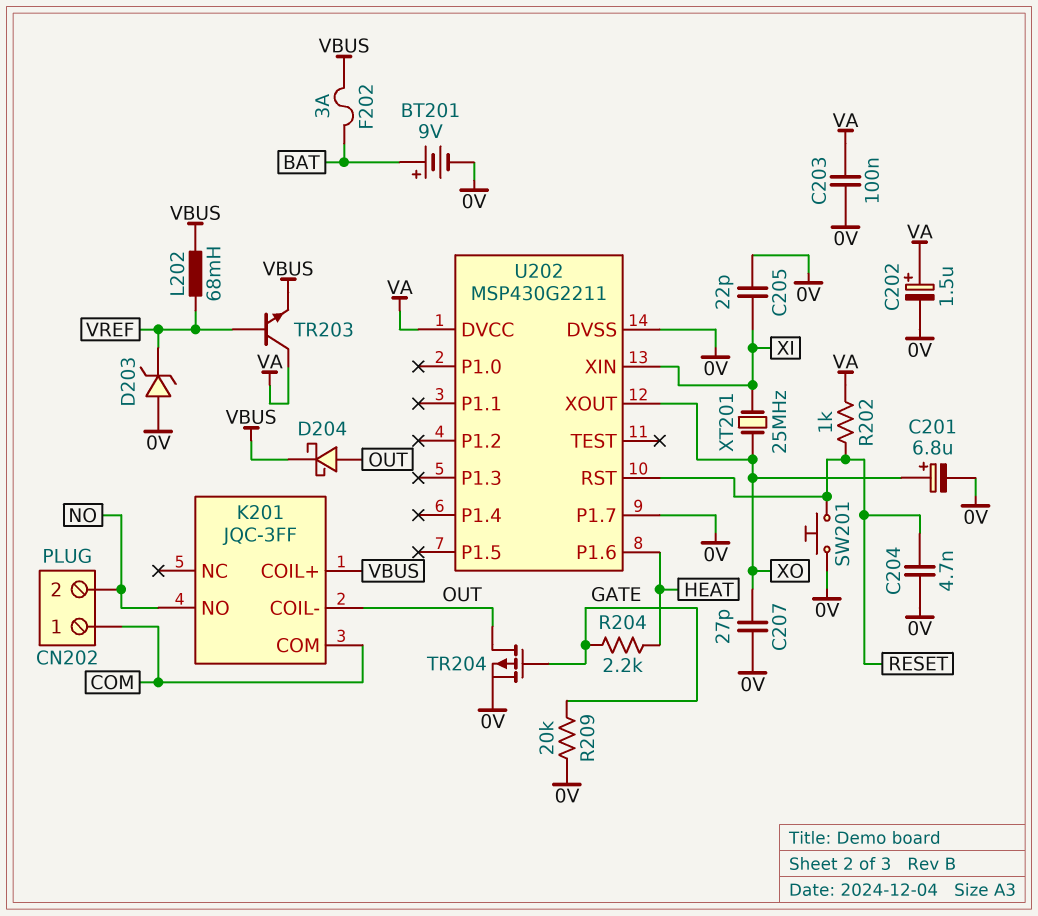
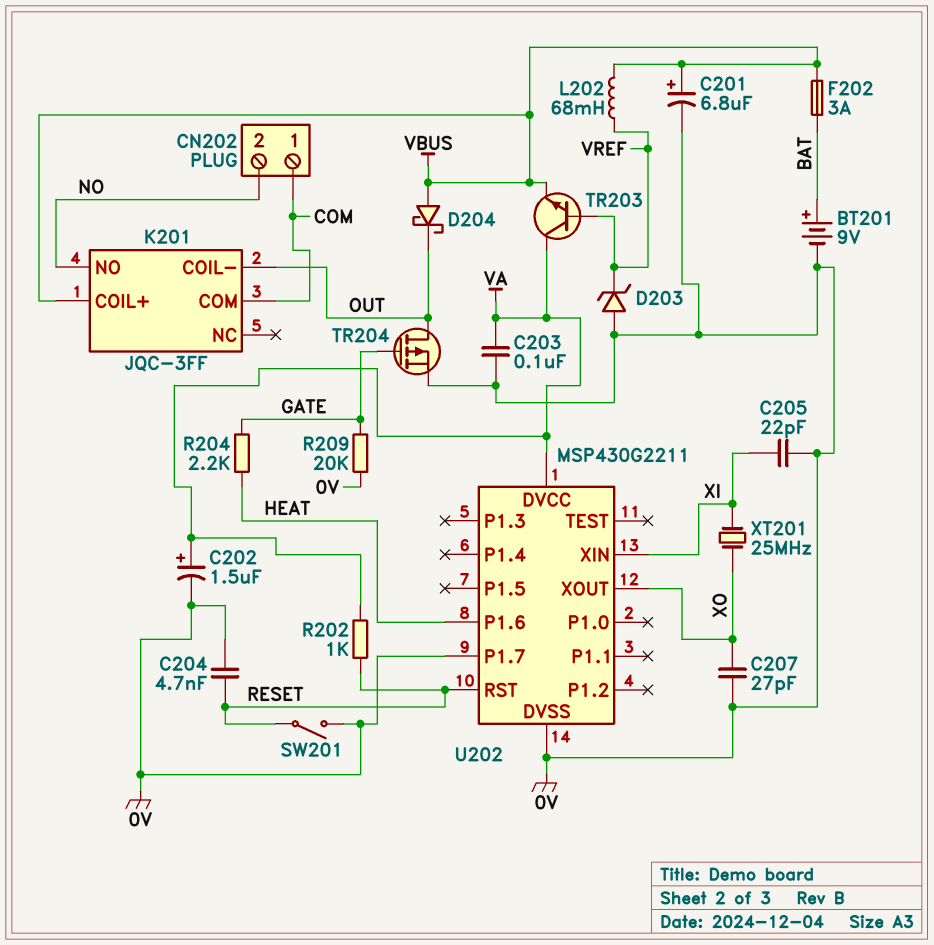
C201: 6.8uF (plus XO, minus 0V) -> 6.8uF (plus VBUS, minus 0V)
D204: schottky (A OUT, K VBUS) -> schottky (A VBUS, K OUT)
SW201: button (0V, RESET) -> switch (0V, RESET)

